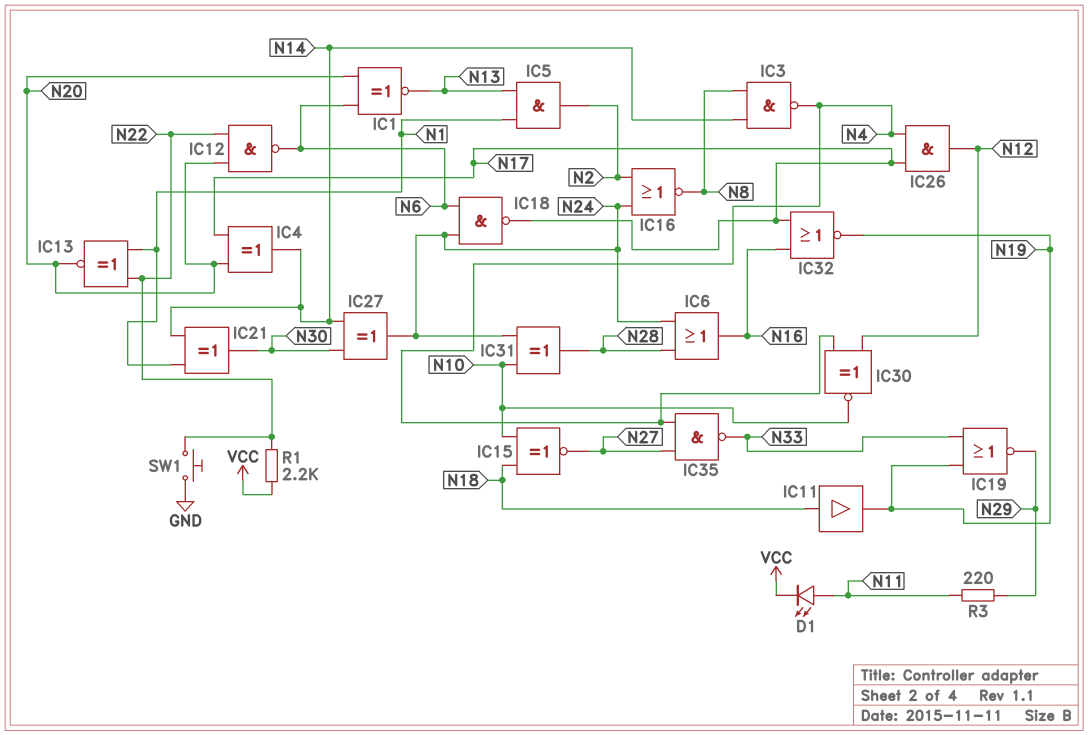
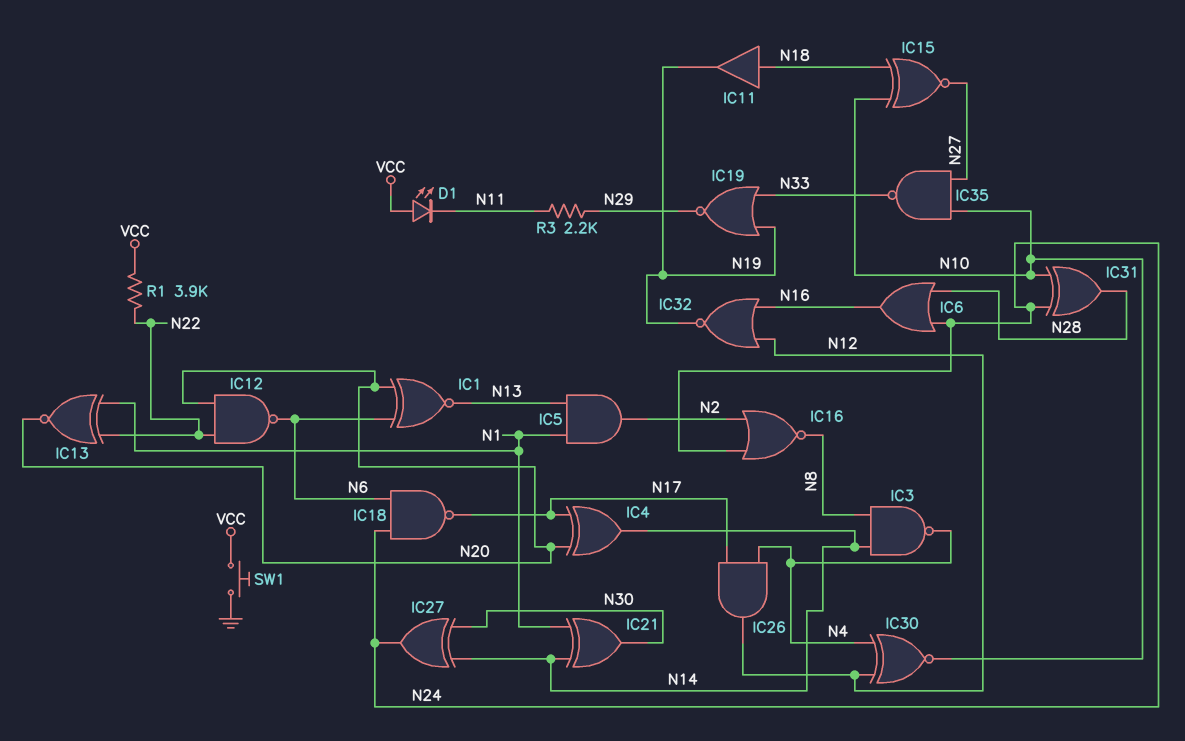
D1: LED (A N11, K VCC) -> LED (A VCC, K N11)
IC32: NOR (in N16, in N17, out N19) -> NOR (in N12, in N16, out N19)
IC35: NAND (in N4, in N27, out N33) -> NAND (in N10, in N27, out N33)
R1: 2.2k (N22, VCC) -> 3.9k (N22, VCC)
R3: 220 (N11, N29) -> 2.2k (N11, N29)
SW1: button (GND, N22) -> button (GND, VCC)

